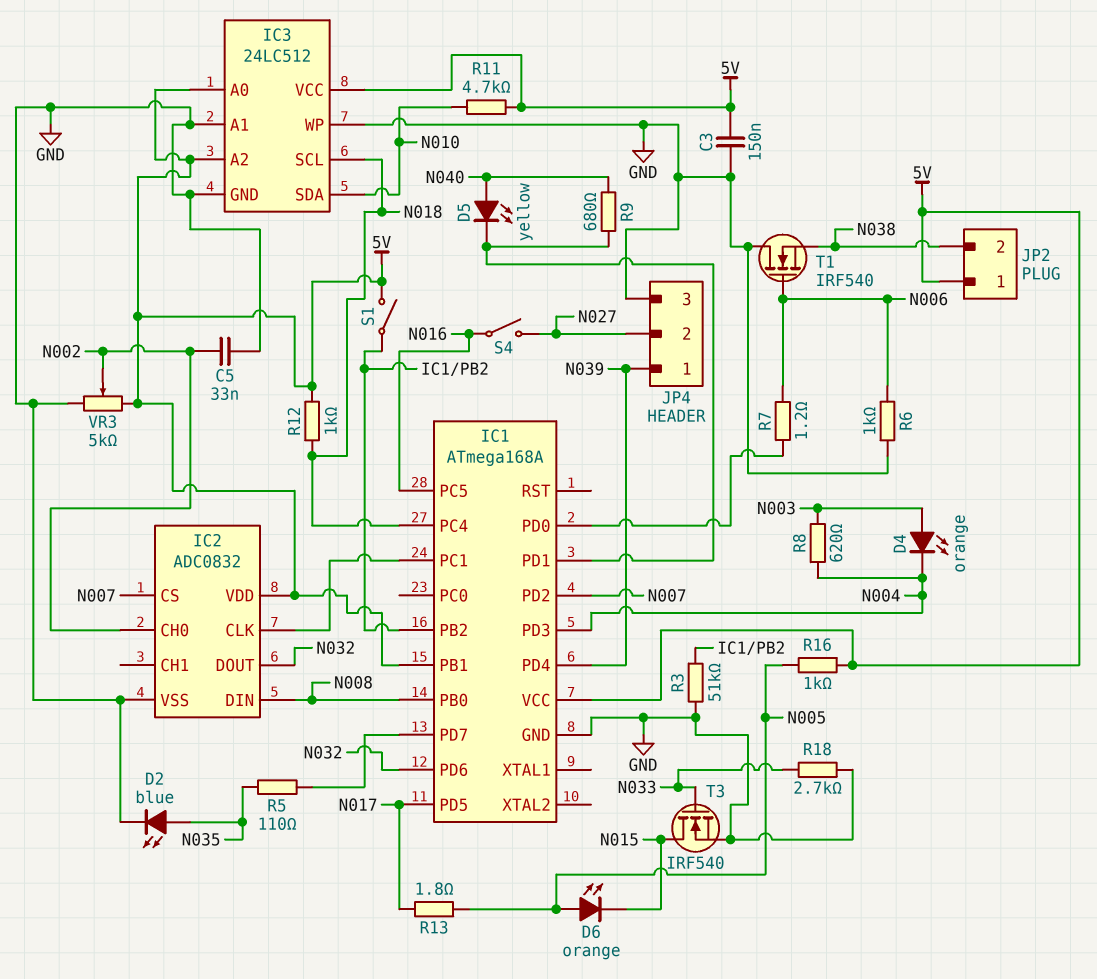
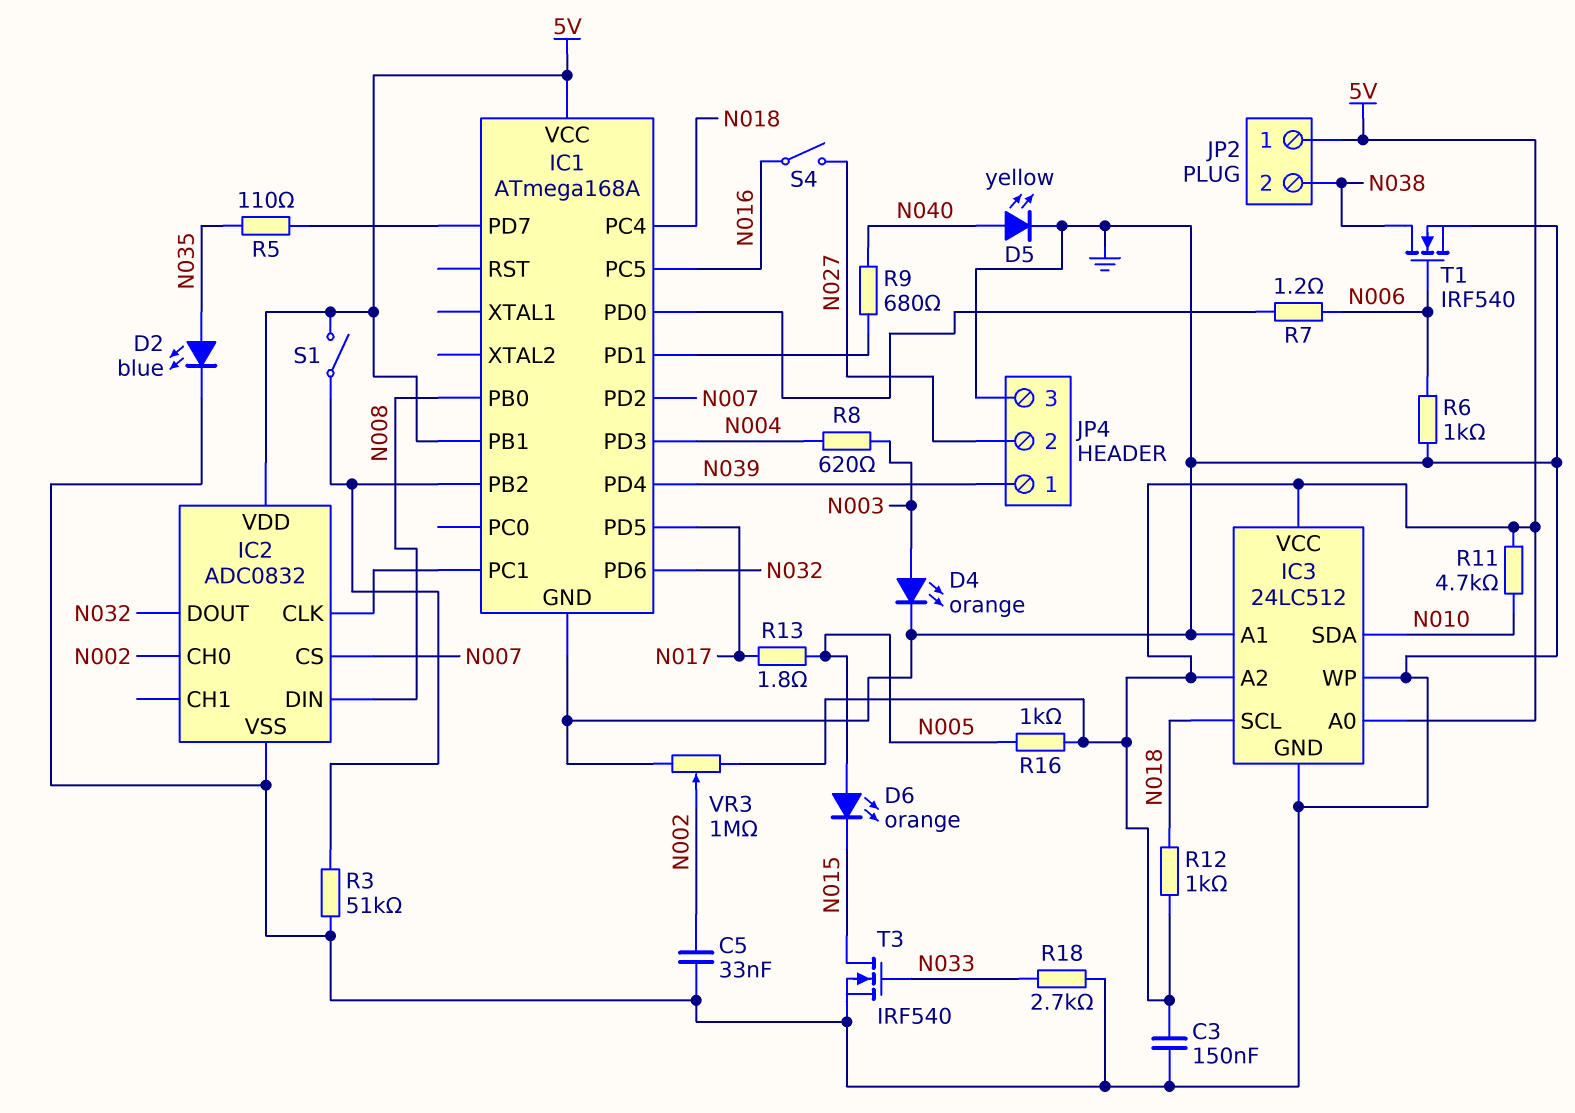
D4: LED orange (A N003, K N004) -> LED orange (A N003, K GND)
D5: LED yellow (A N040, K IC1/PD1) -> LED yellow (A N040, K GND)
T1: NMOS IRF540 (G N006, D GND, S N038) -> NMOS IRF540 (G N006, D N038, S GND)
VR3: 5k (5V, GND, wiper N002) -> 1M (5V, GND, wiper N002)

